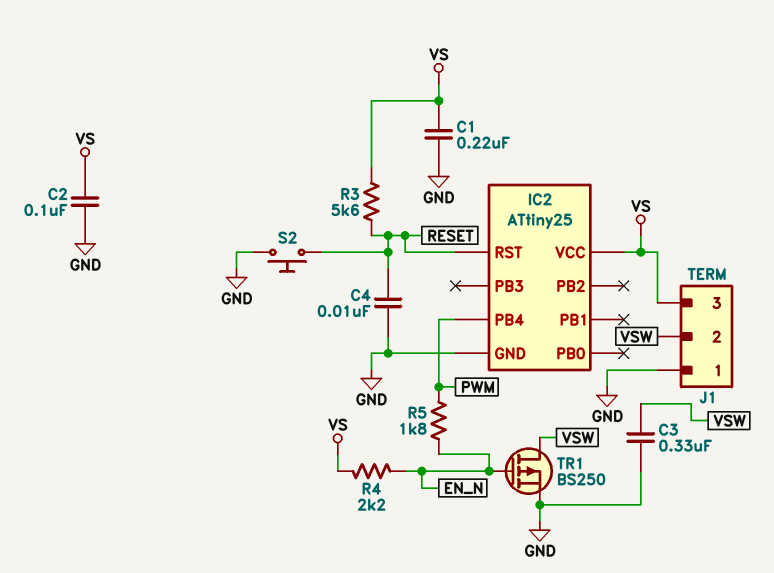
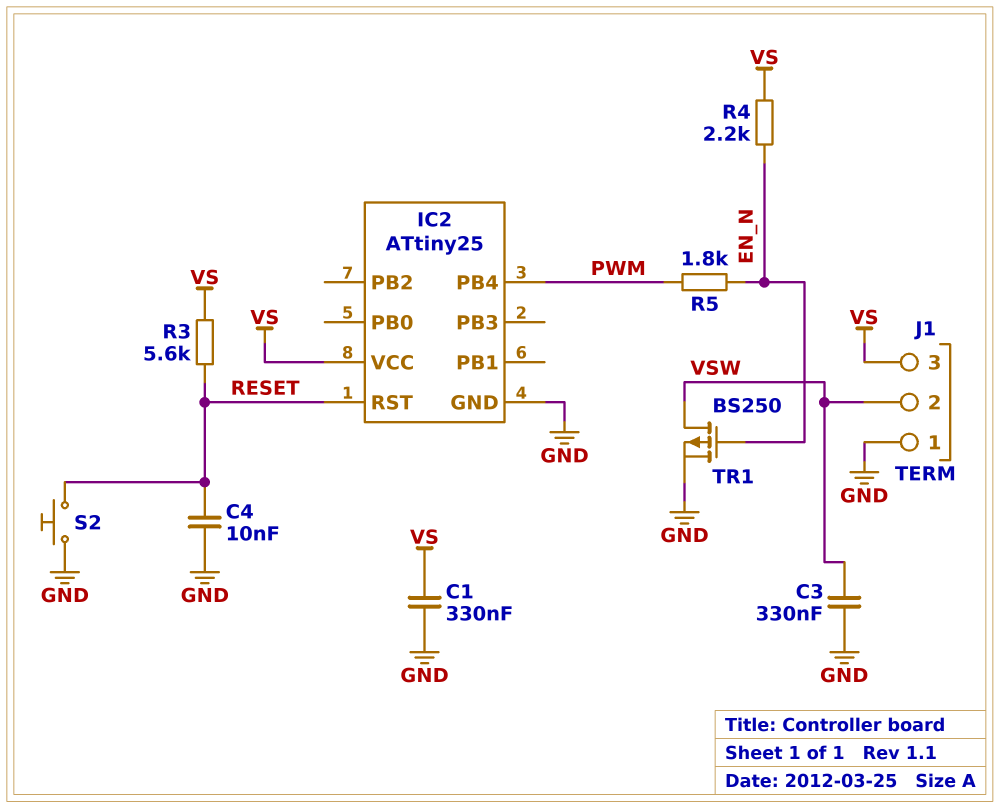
C1: 220nF (GND, VS) -> 330nF (GND, VS)
C2: 100nF (GND, VS) -> none

